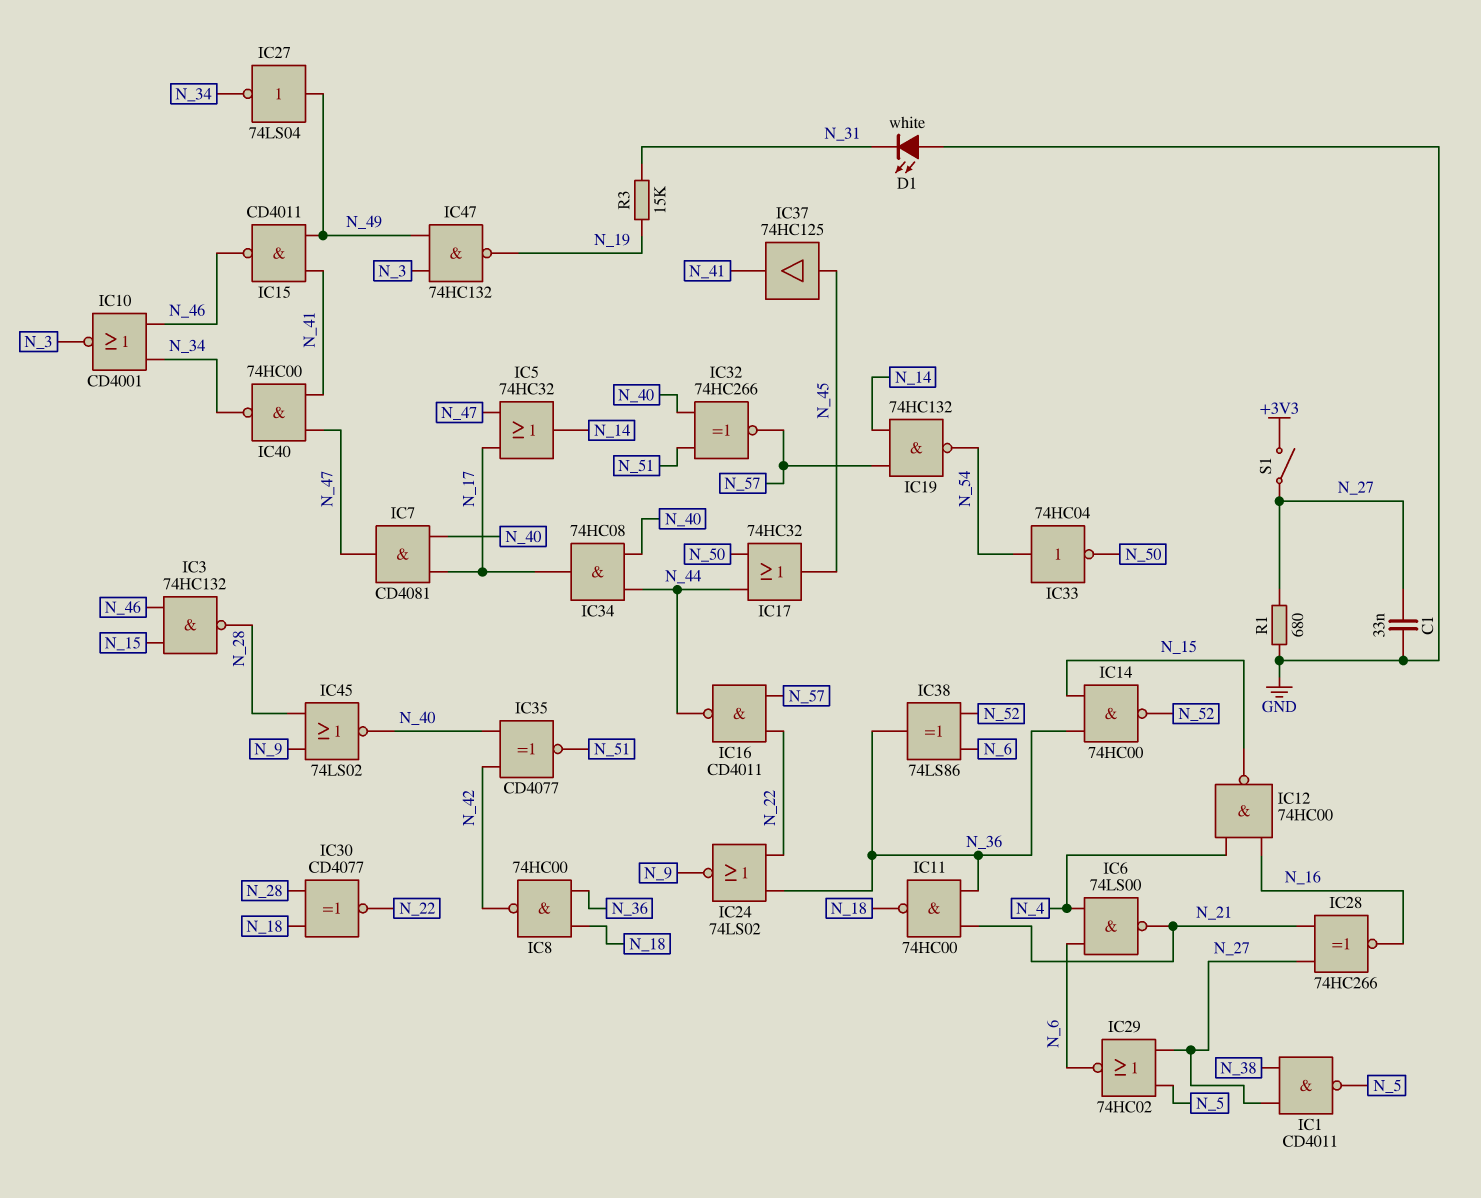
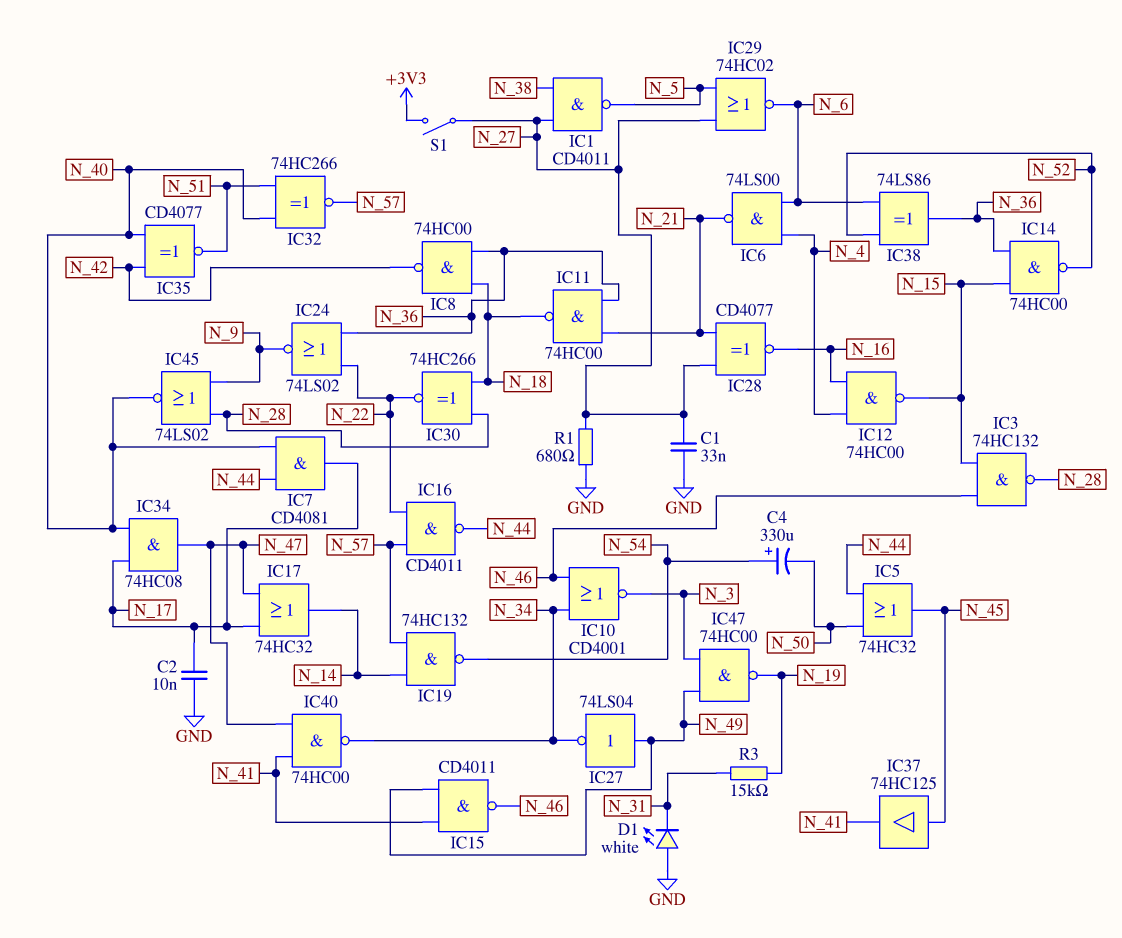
C2: none -> 10nF (GND, N_17)
C4: none -> 330uF (plus N_54, minus N_50)
IC5: OR 74HC32 (in N_17, in N_47, out N_14) -> OR 74HC32 (in N_44, in N_50, out N_45)
IC7: AND CD4081 (in N_17, in N_40, out N_47) -> AND CD4081 (in N_40, in N_44, out N_17)
IC17: OR 74HC32 (in N_44, in N_50, out N_45) -> OR 74HC32 (in N_17, in N_47, out N_14)
IC28: XNOR 74HC266 (in N_21, in N_27, out N_16) -> XNOR CD4077 (in N_21, in N_27, out N_16)
IC30: XNOR CD4077 (in N_18, in N_28, out N_22) -> XNOR 74HC266 (in N_18, in N_28, out N_22)
IC33: NOT 74HC04 (in N_54, out N_50) -> none
IC34: AND 74HC08 (in N_40, in N_44, out N_17) -> AND 74HC08 (in N_17, in N_40, out N_47)
IC47: NAND 74HC132 (in N_3, in N_49, out N_19) -> NAND 74HC00 (in N_3, in N_49, out N_19)

